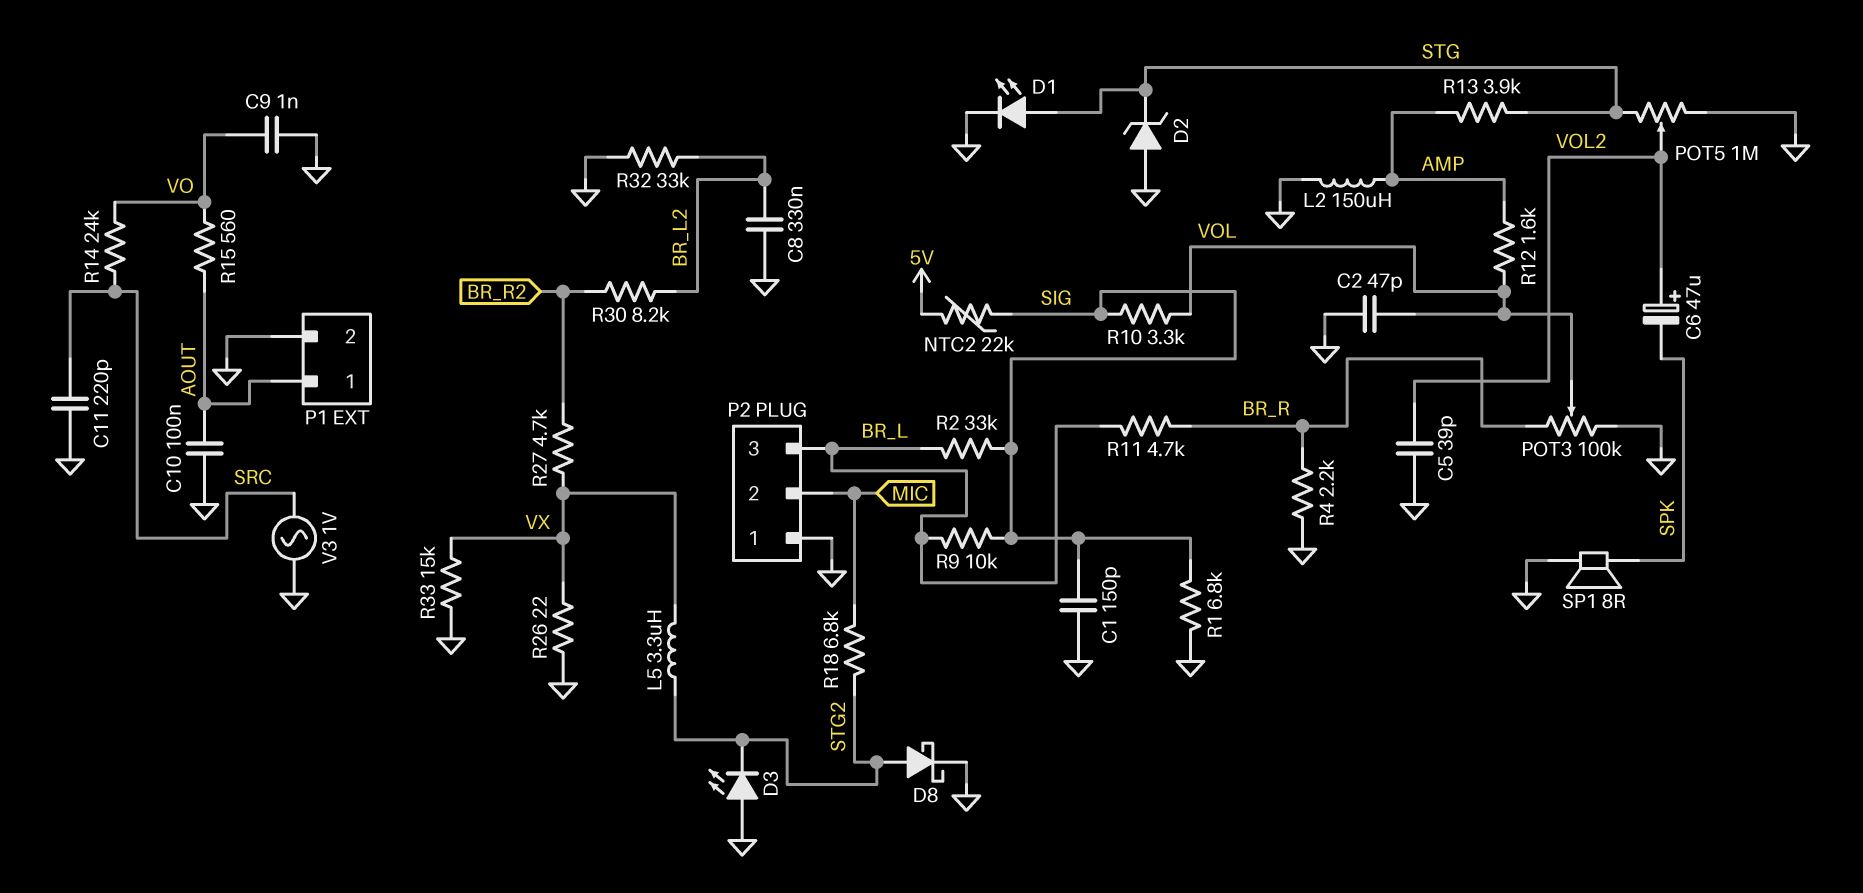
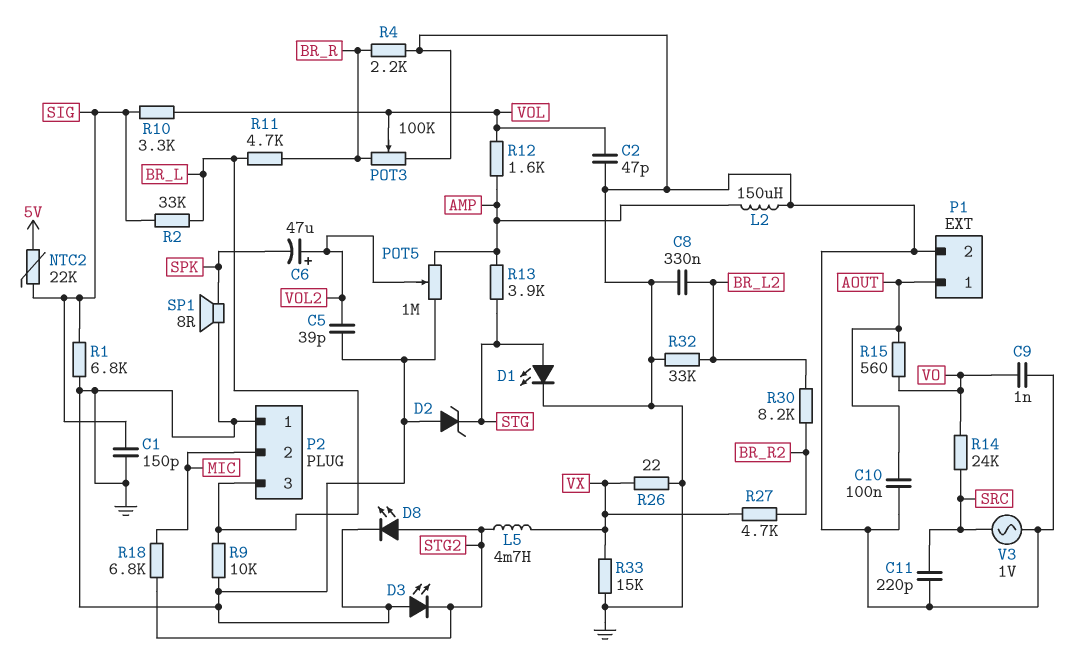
D8: schottky (A STG2, K GND) -> LED (A STG2, K GND)
L5: 3.3uH (STG2, VX) -> 4.7mH (STG2, VX)
POT5: 1M (GND, STG, wiper VOL2) -> 1M (AMP, GND, wiper VOL2)
R9: 10k (BR_L, SIG) -> 10k (BR_L, GND)

